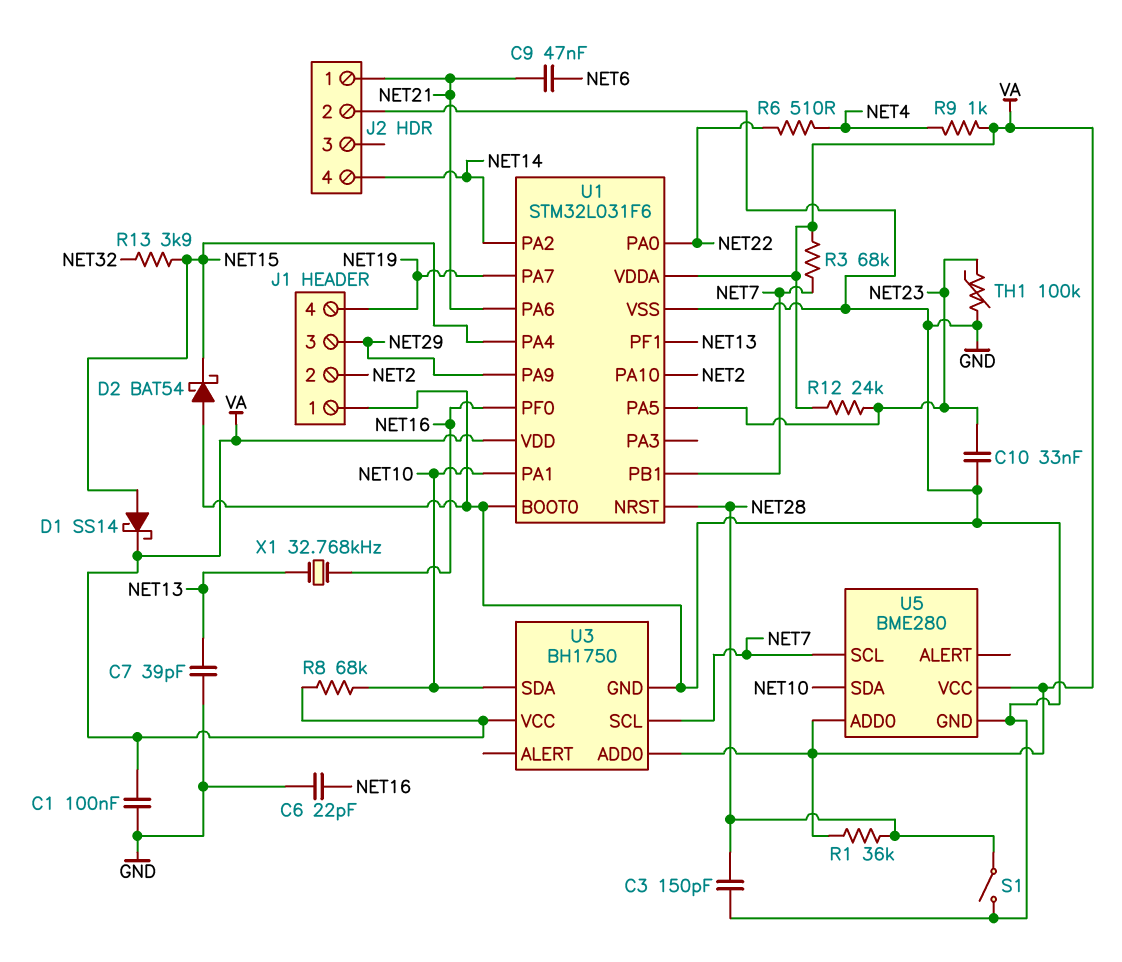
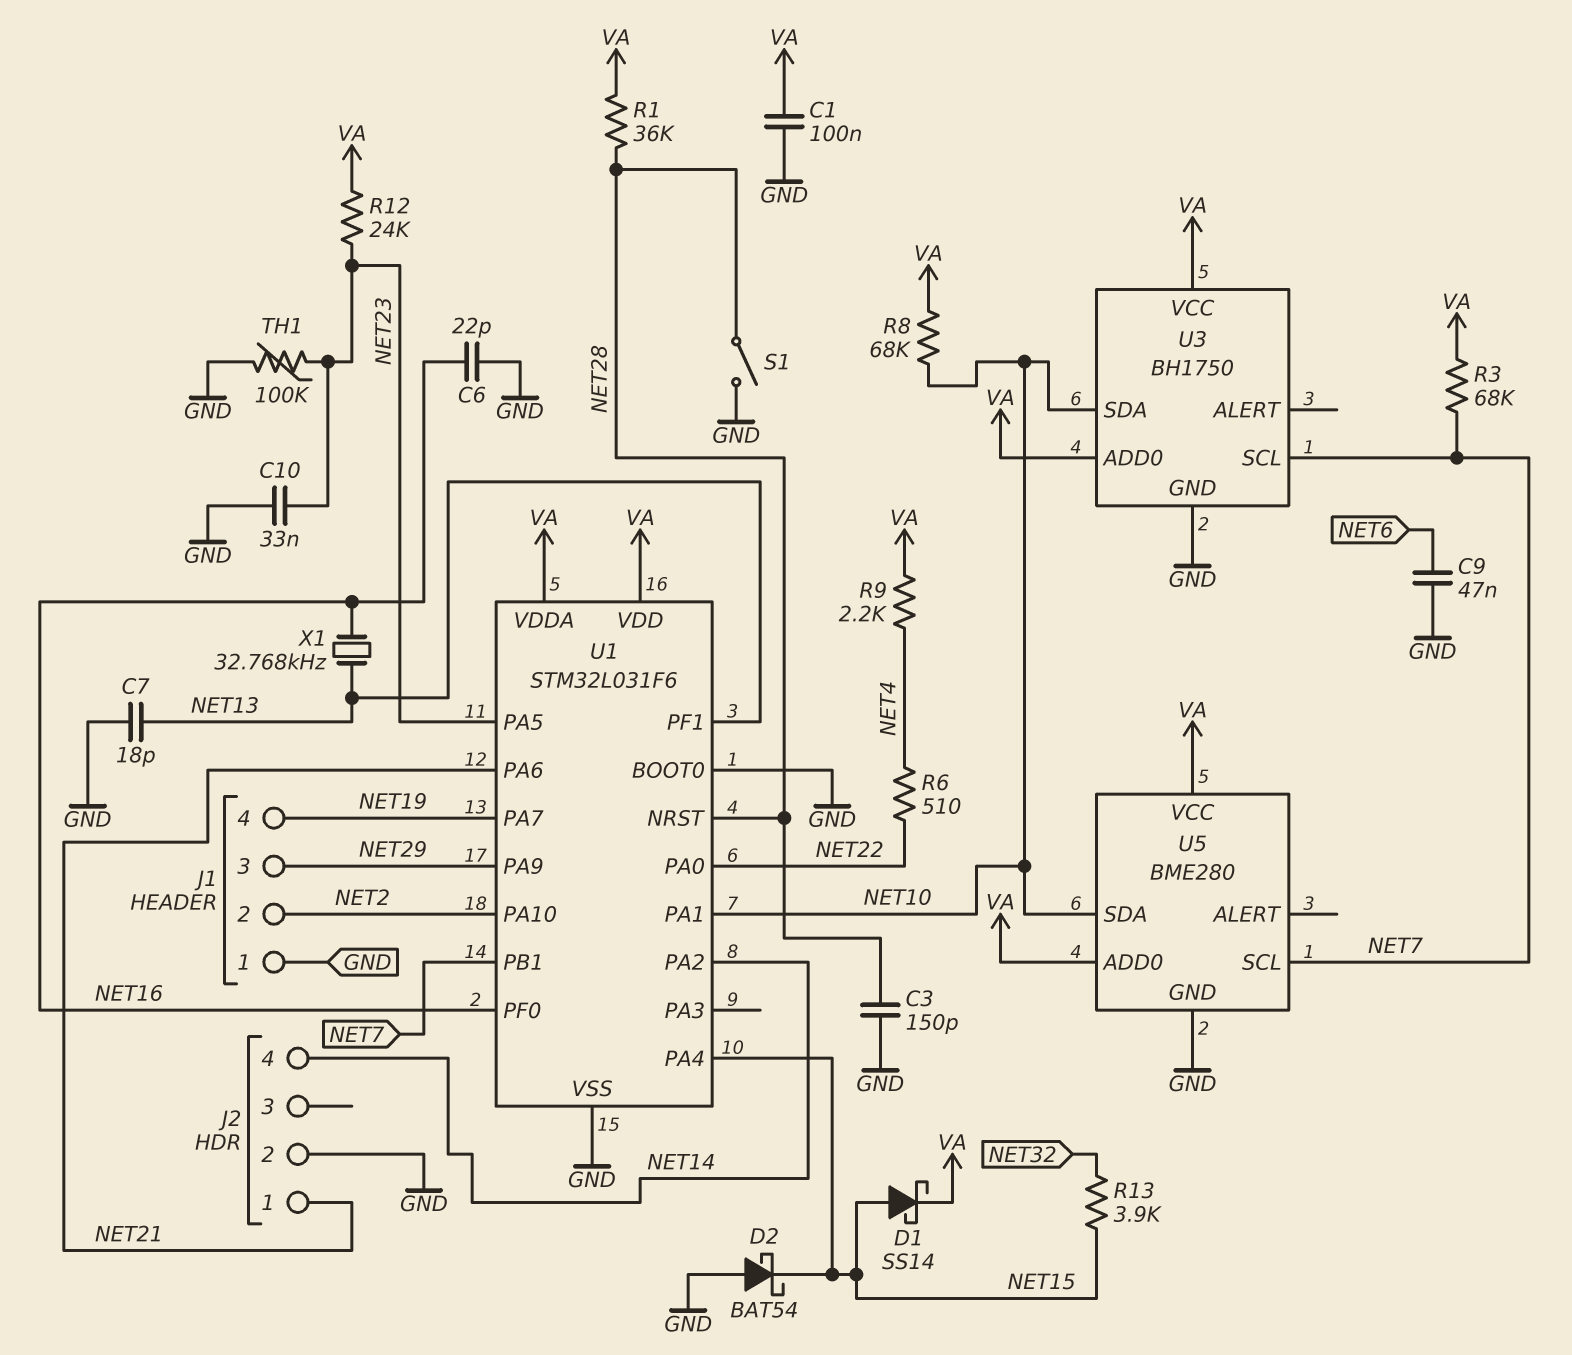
C7: 39pF (GND, NET13) -> 18pF (GND, NET13)
C9: 47nF (NET6, NET21) -> 47nF (GND, NET6)
R9: 1k (NET4, VA) -> 2.2k (NET4, VA)

